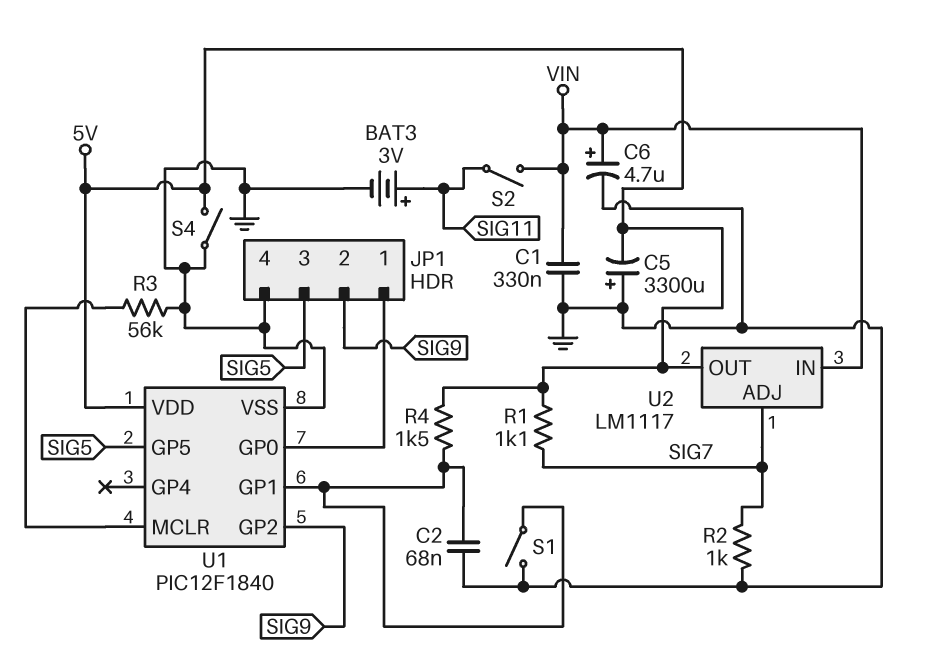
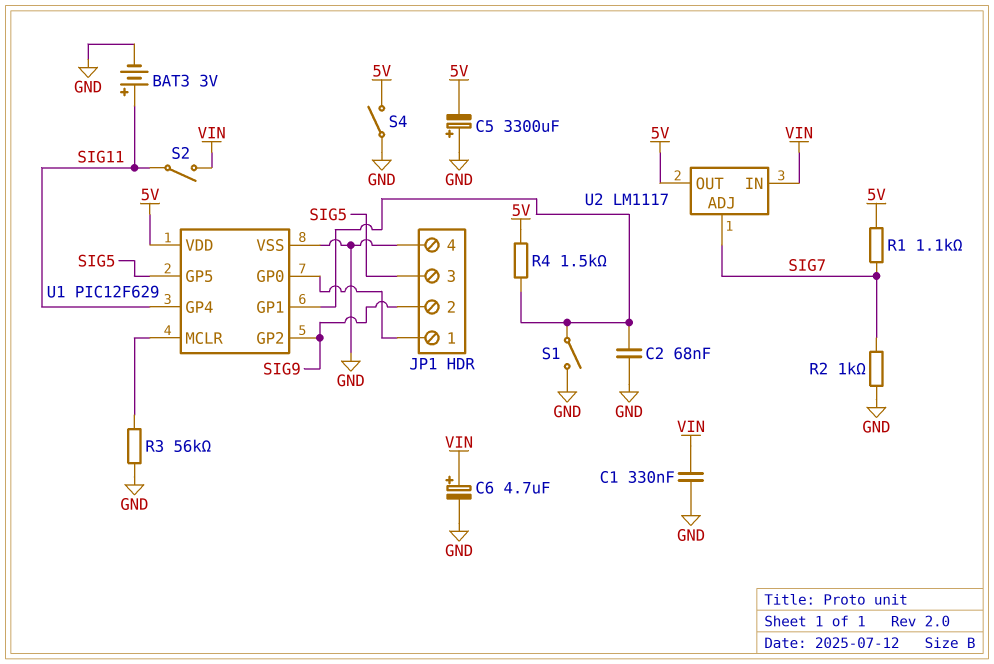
U1: PIC12F1840 -> PIC12F629
U1 pin GP4: none -> SIG11

